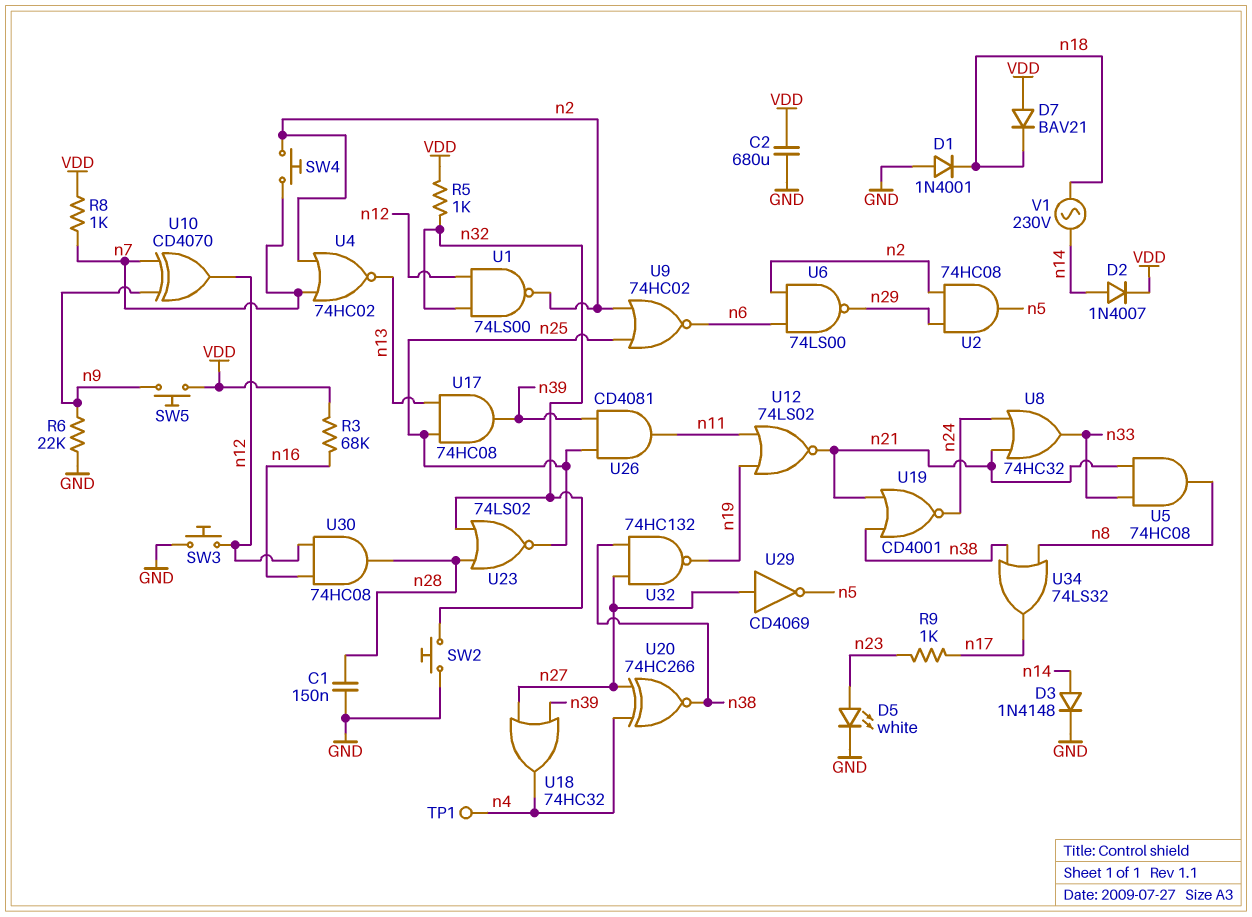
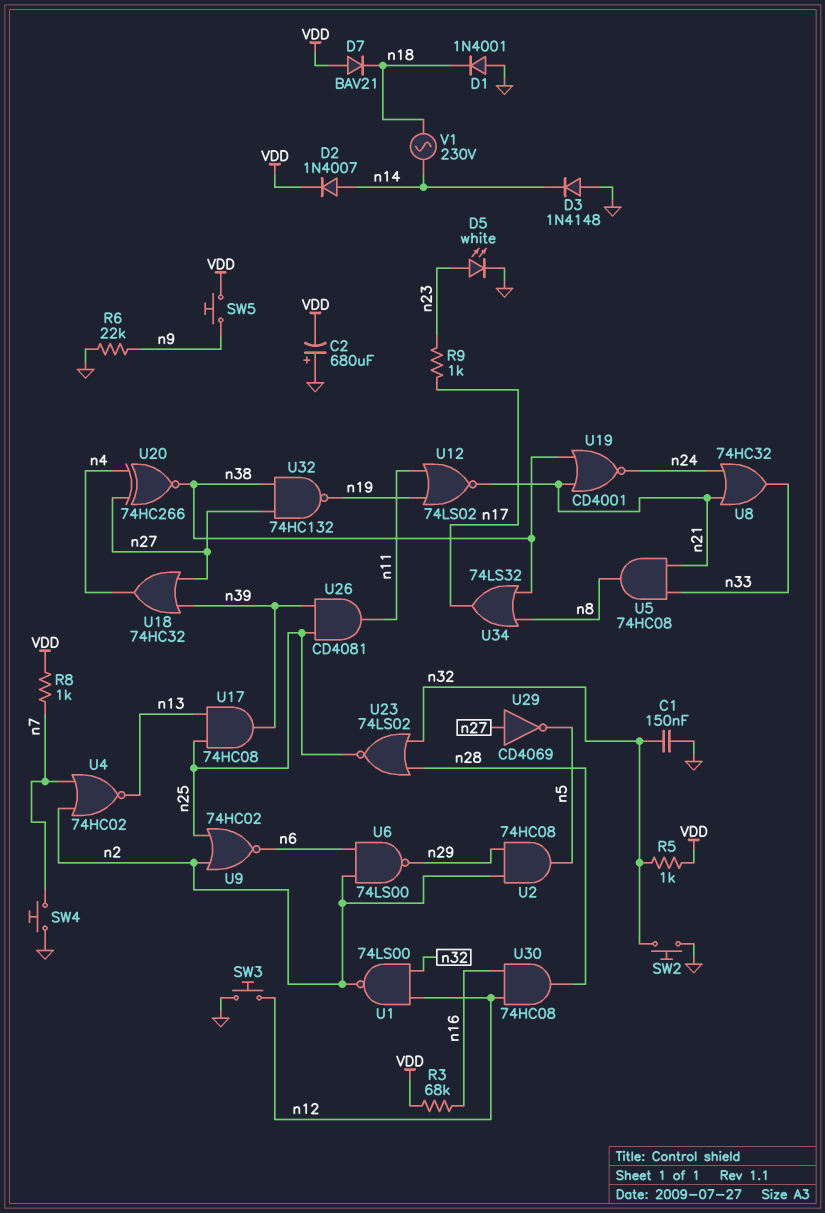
C1: 150nF (GND, n28) -> 150nF (GND, n32)
C2: 680uF (GND, VDD) -> 680uF (plus GND, minus VDD)
D3: diode 1N4148 (A n14, K GND) -> diode 1N4148 (A GND, K n14)
SW4: button (n2, n7) -> button (GND, n7)
TP1: test point (n4) -> none
U10: XOR CD4070 (in n7, in n9, out n12) -> none

